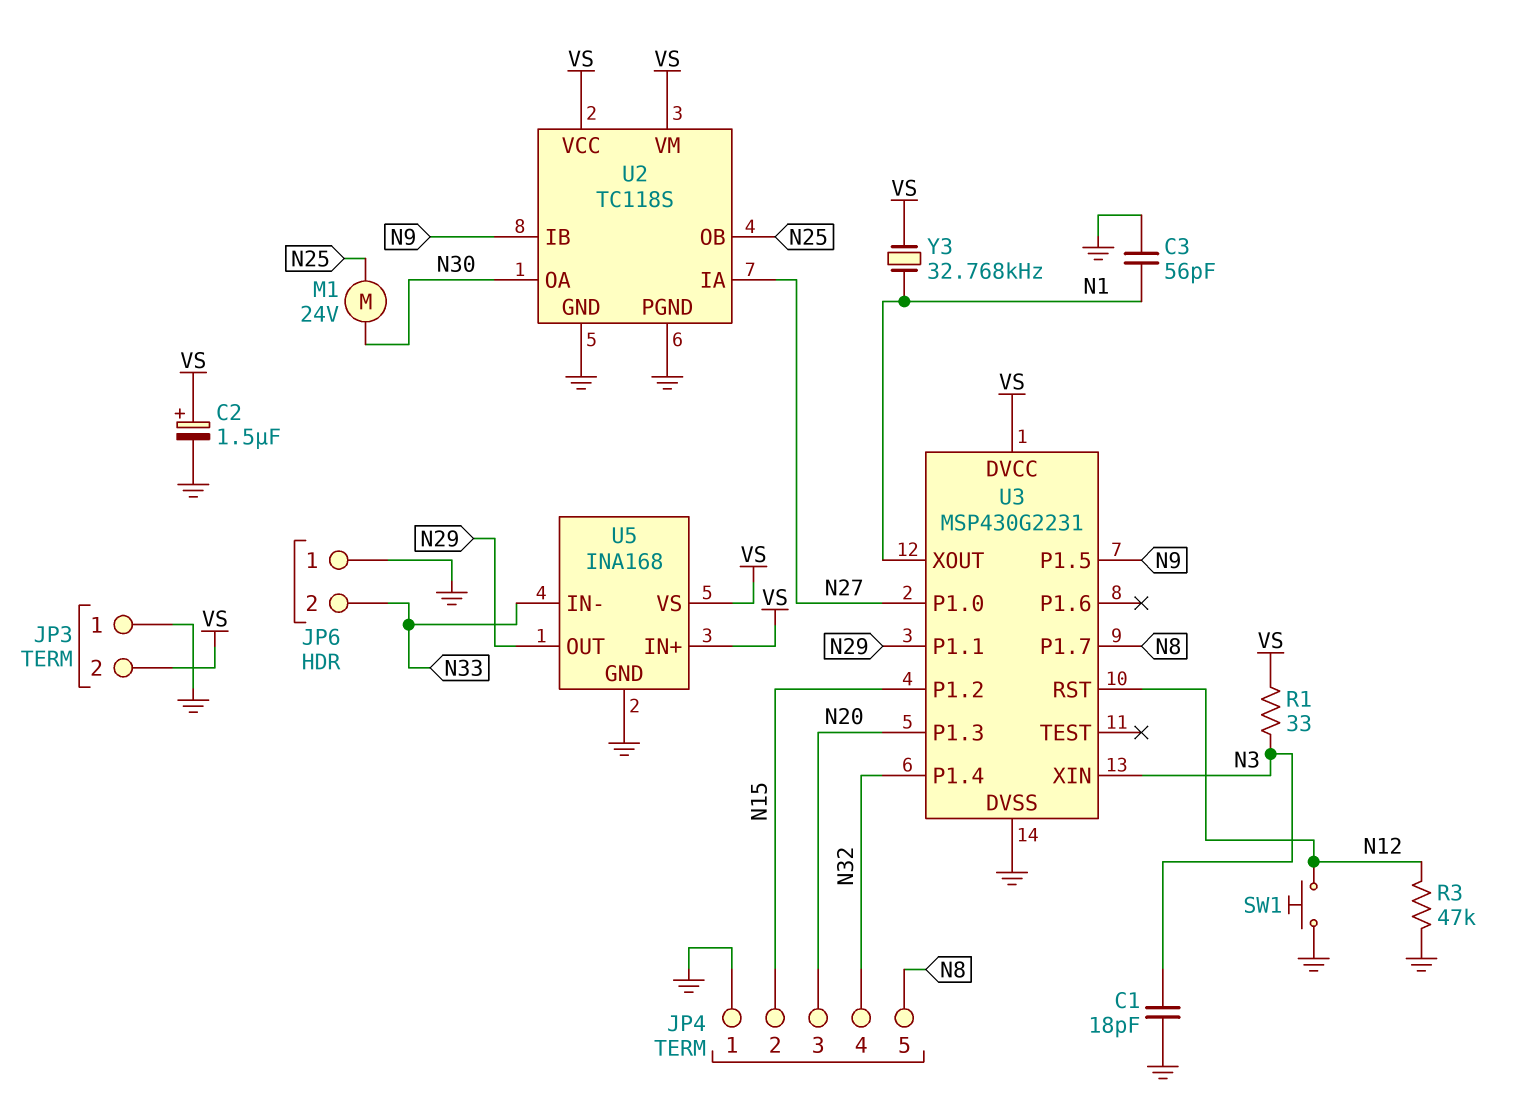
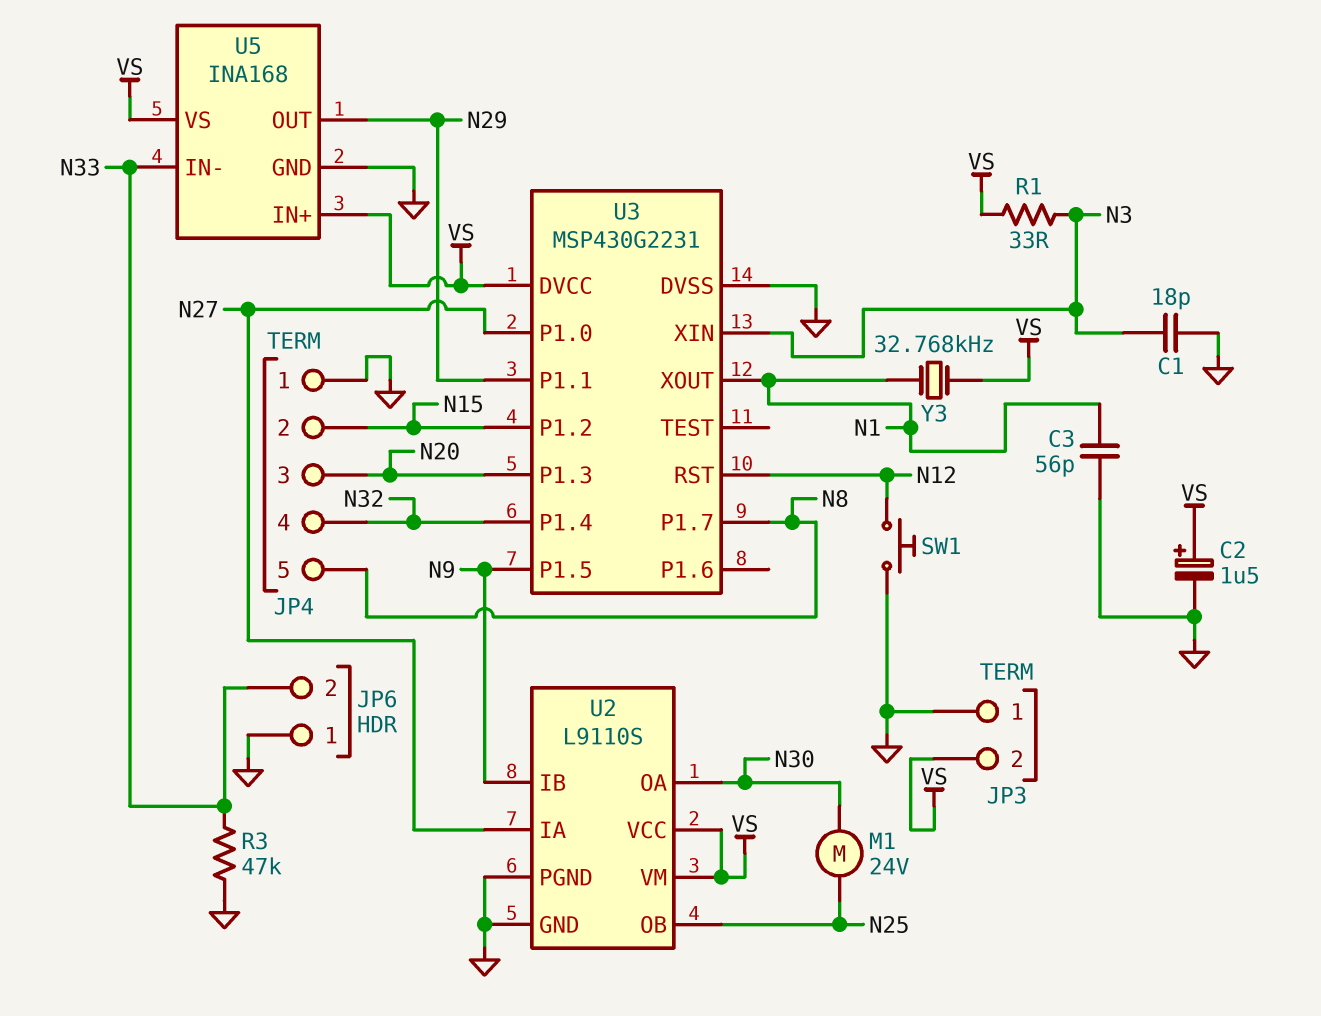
R3: 47k (GND, N12) -> 47k (GND, N33)
U2: TC118S -> L9110S

